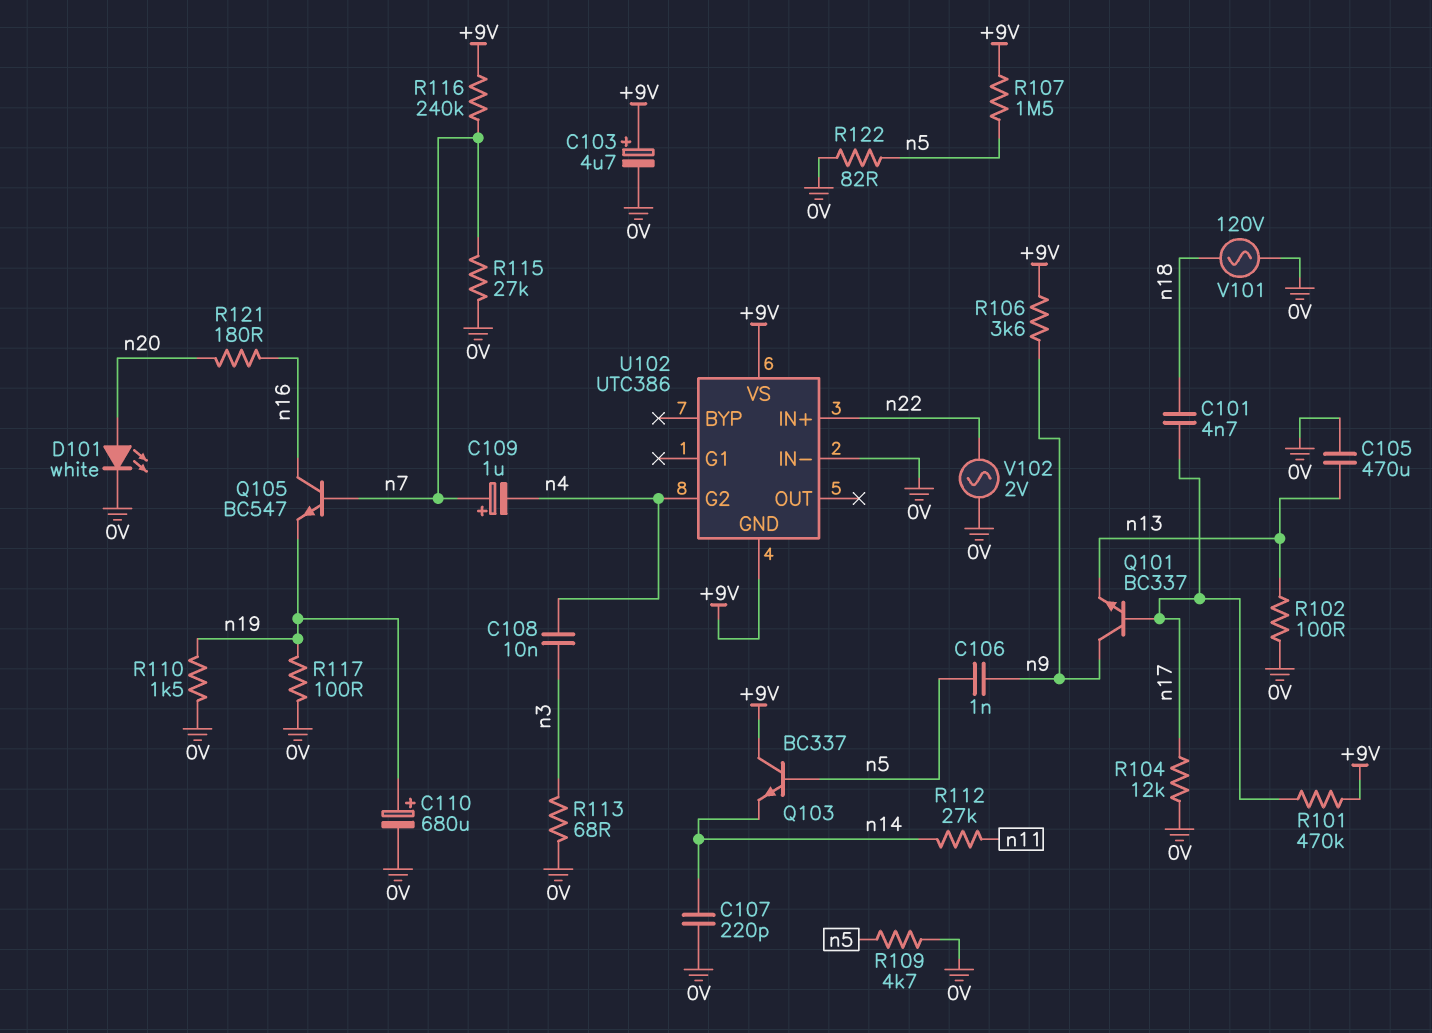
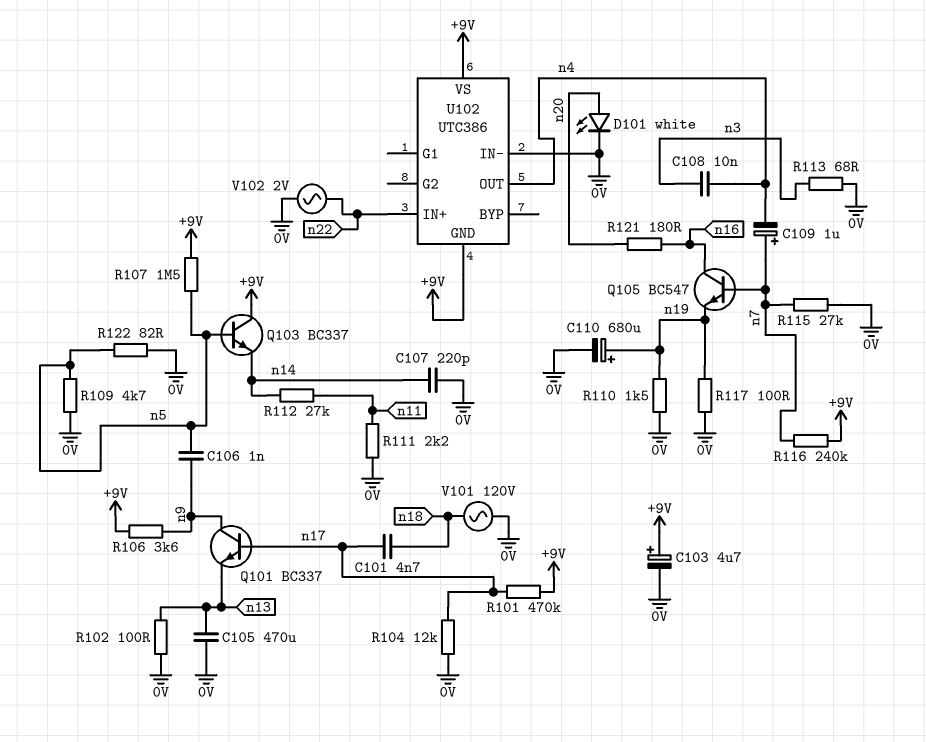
R111: none -> 2.2k (0V, n11)
U102 pin G2: n4 -> none
U102 pin OUT: none -> n4

